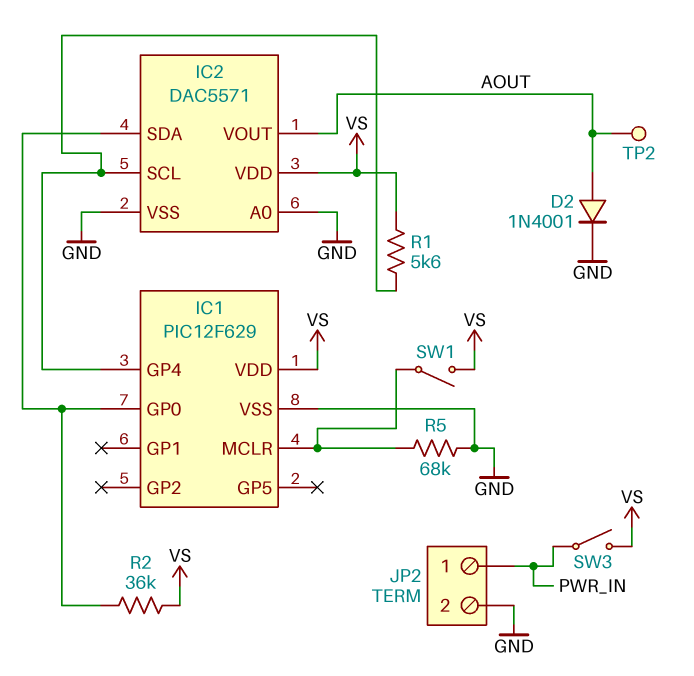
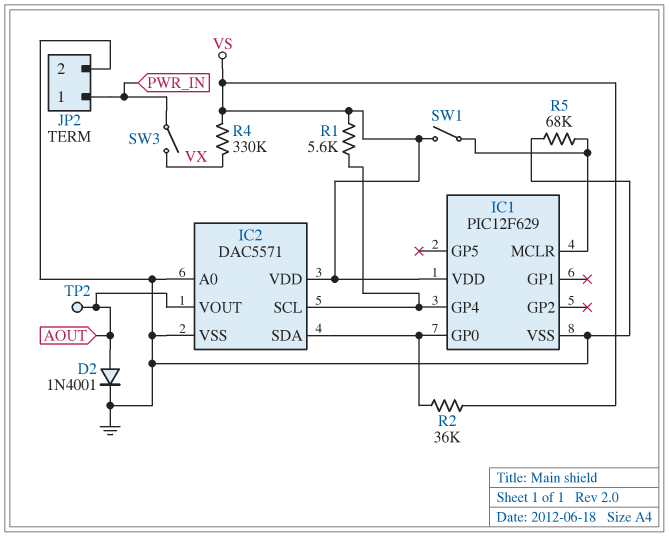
R4: none -> 330k (VS, VX)
SW3: switch (PWR_IN, VS) -> switch (PWR_IN, VX)

